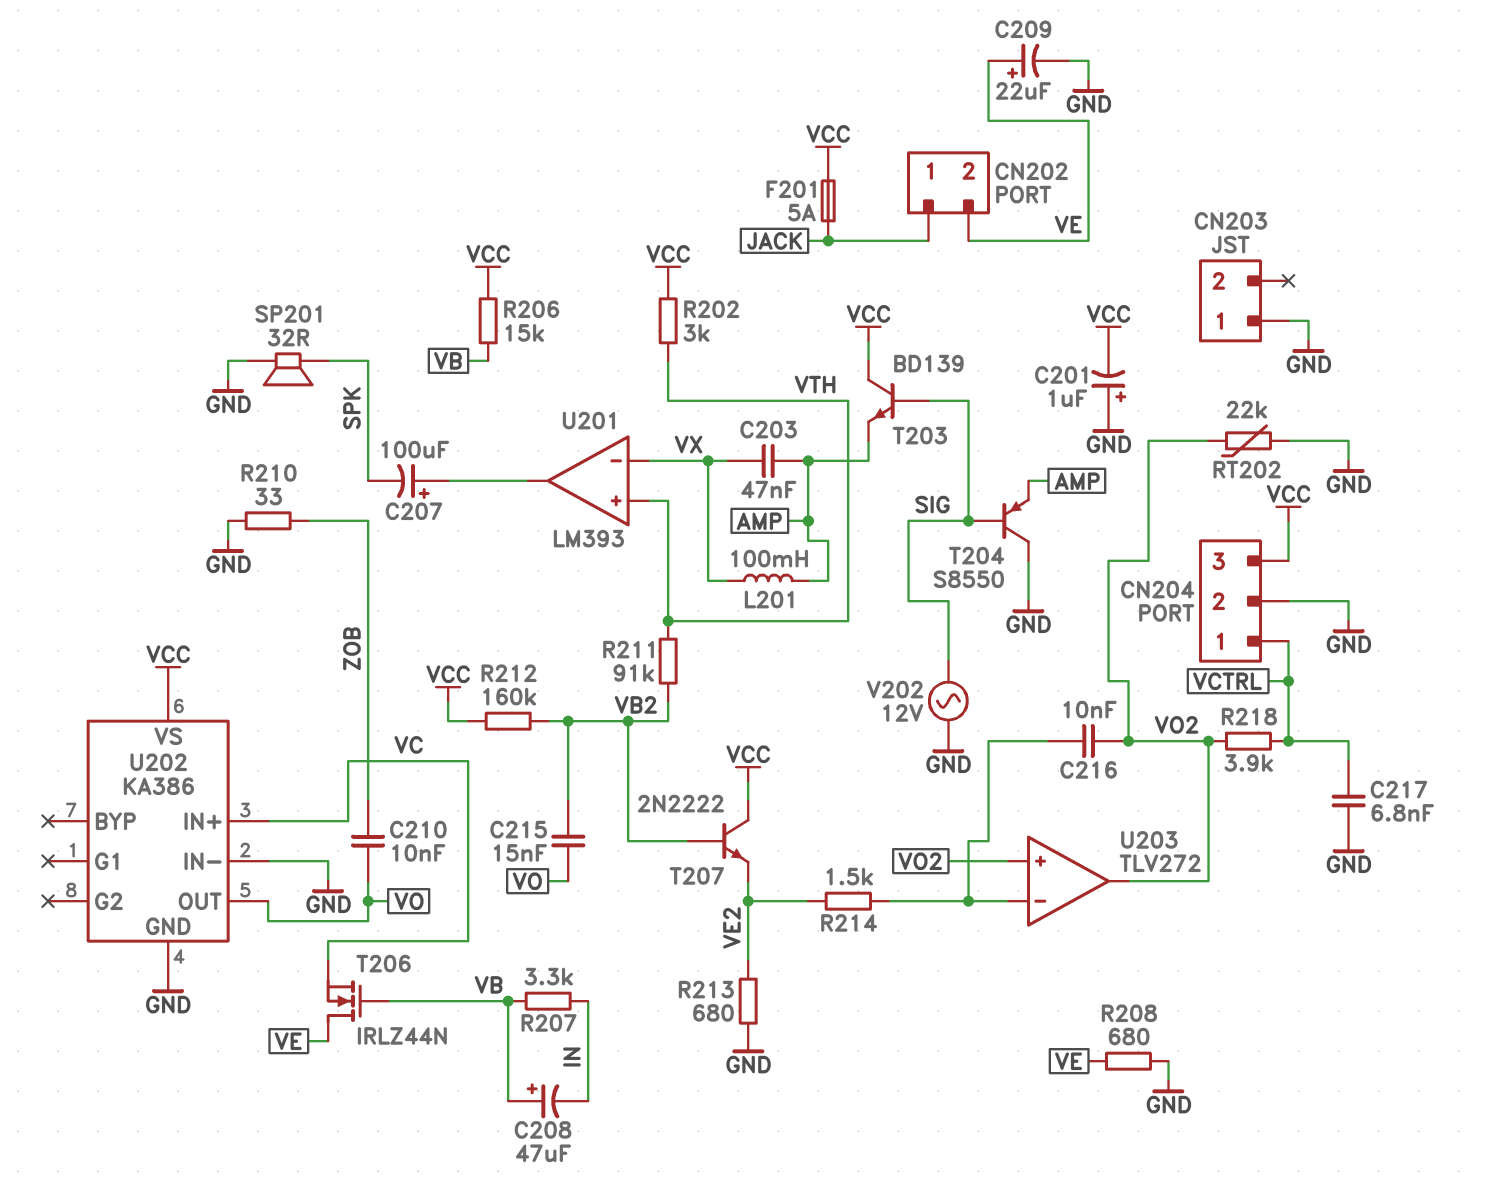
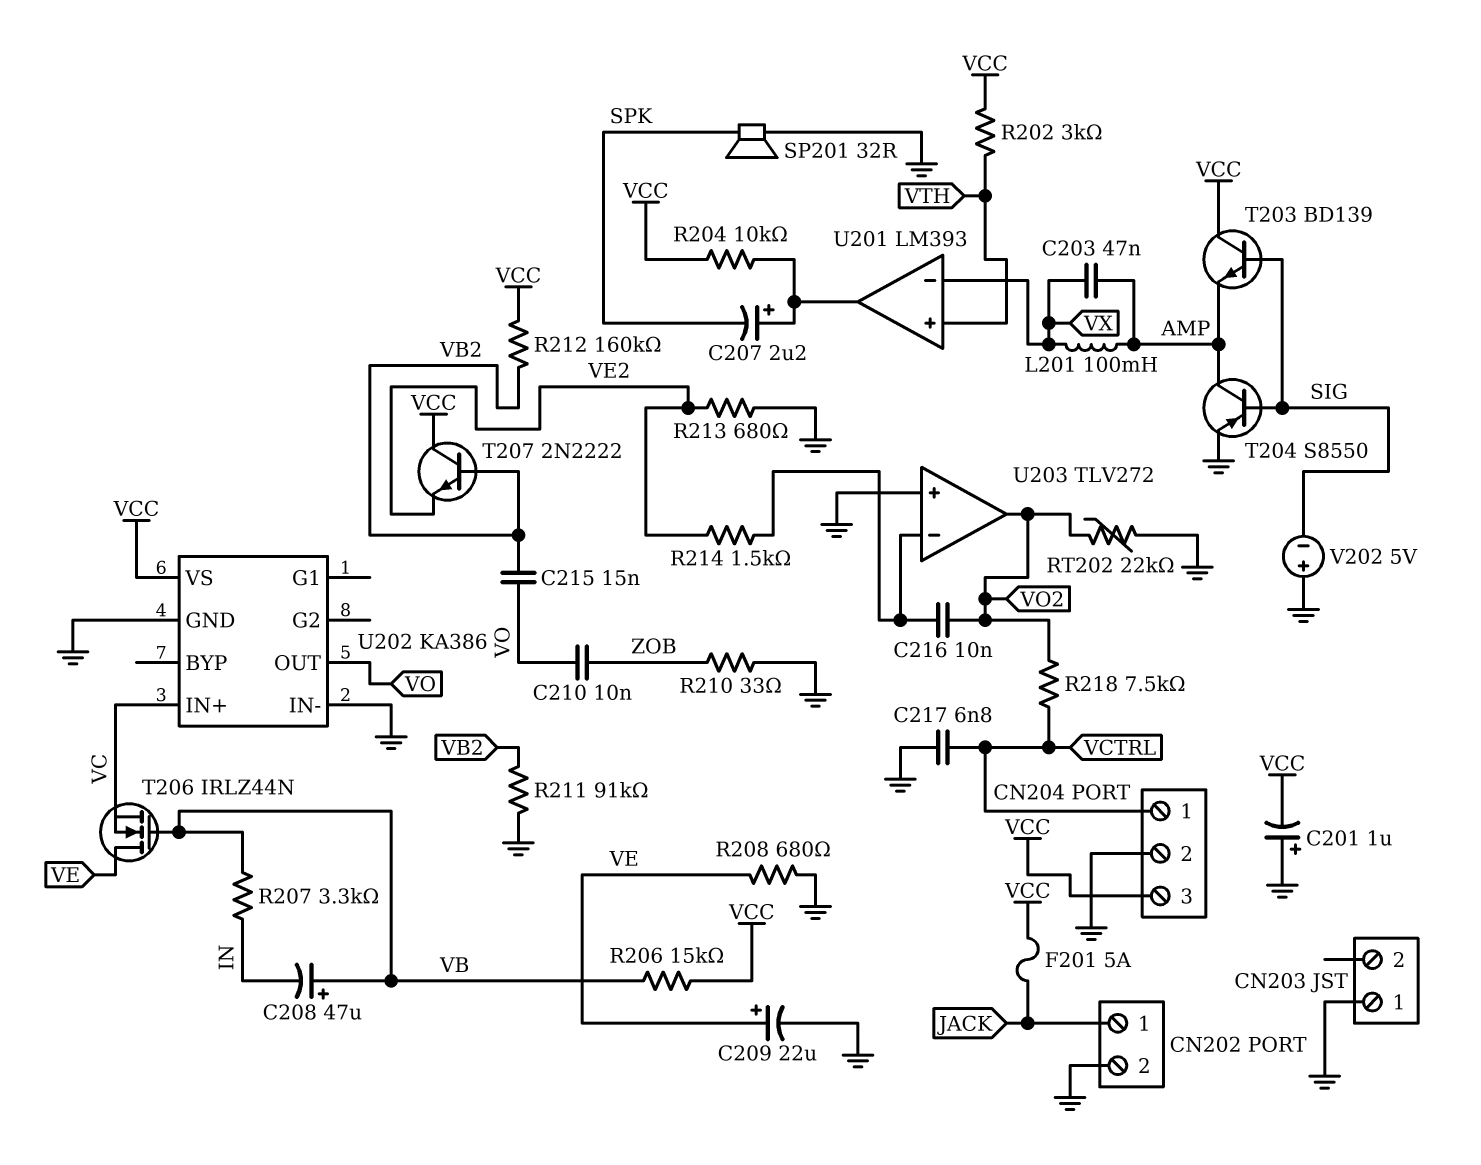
C207: 100uF (plus U201/out, minus SPK) -> 2.2uF (plus U201/out, minus SPK)
CN202 pin 2: VE -> GND
R204: none -> 10k (U201/out, VCC)
R211: 91k (VB2, VTH) -> 91k (GND, VB2)
R218: 3.9k (VCTRL, VO2) -> 7.5k (VCTRL, VO2)
T204: PNP S8550 (B SIG, C GND, E AMP) -> PNP S8550 (B SIG, C AMP, E GND)
U203 pin in+: VO2 -> GND
V202: AC 12V (GND, SIG) -> 5V (plus GND, minus SIG)

